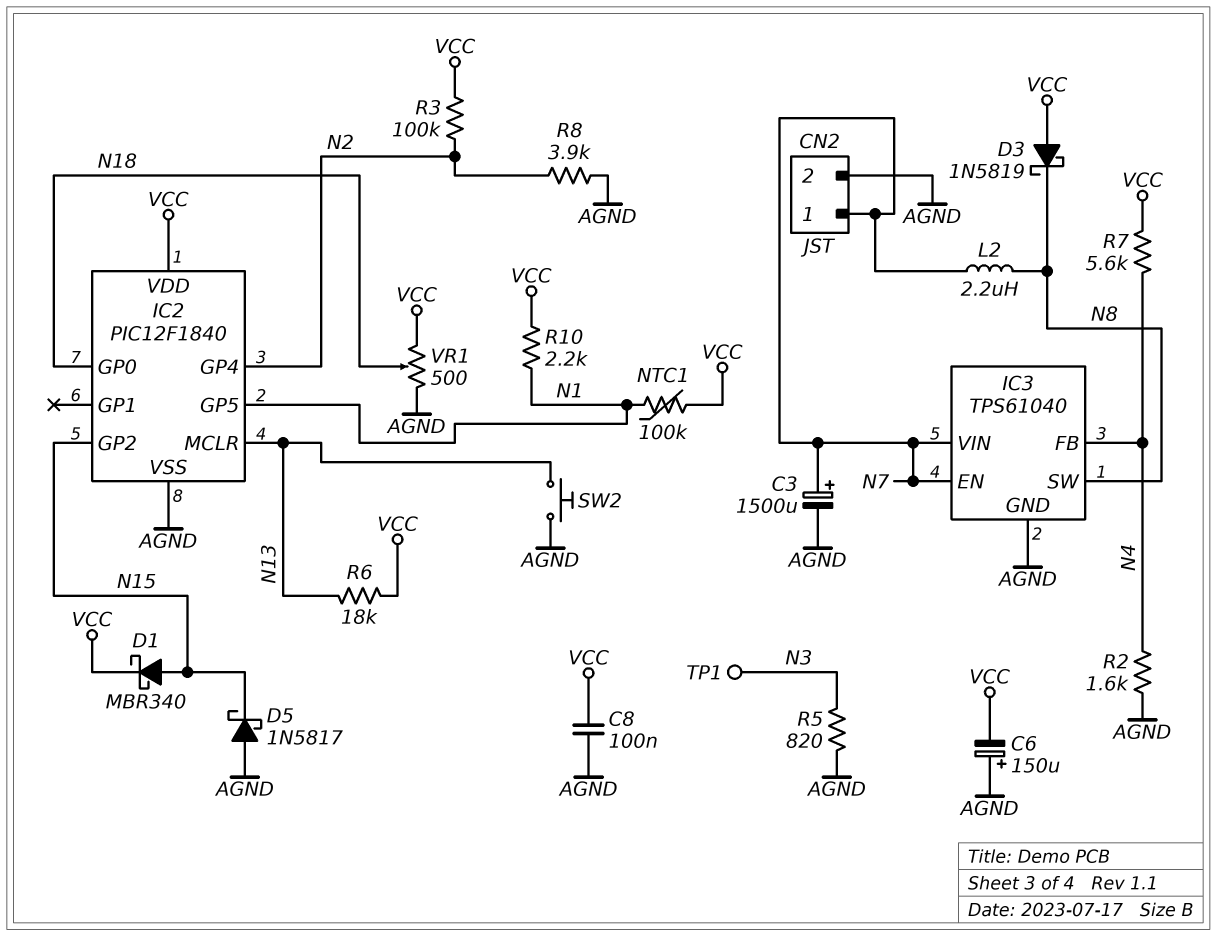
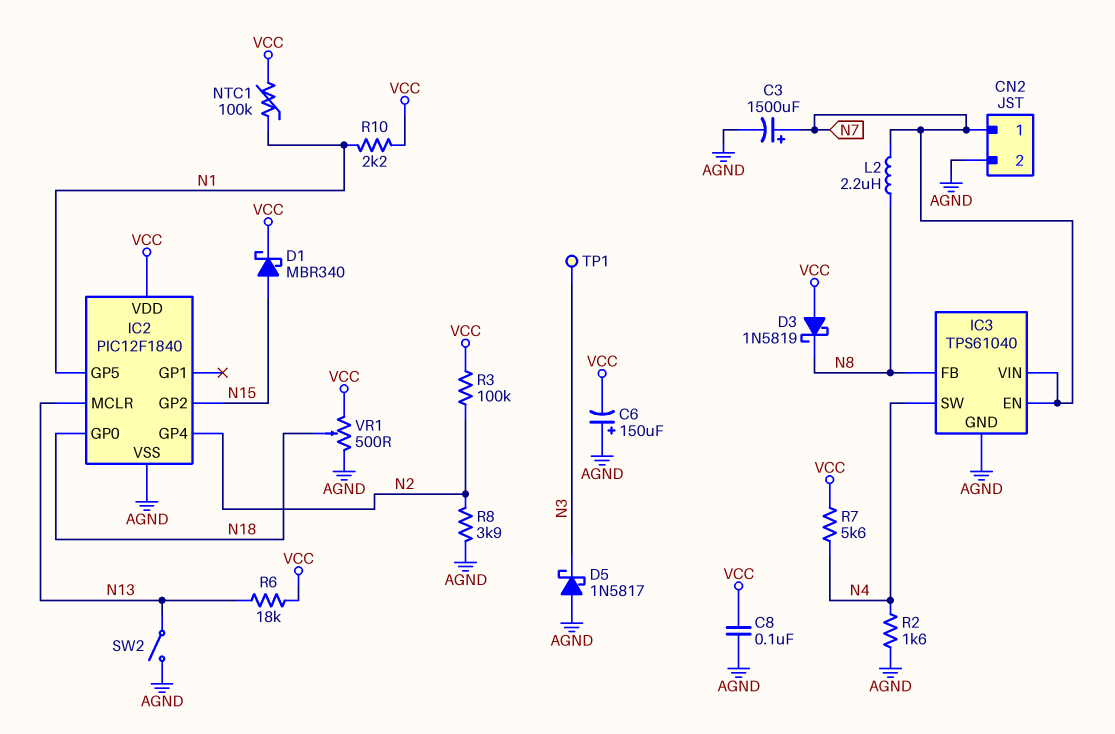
D5: schottky 1N5817 (A AGND, K N15) -> schottky 1N5817 (A AGND, K N3)
IC3 pin FB: N4 -> N8
IC3 pin SW: N8 -> N4
R5: 820 (AGND, N3) -> none
SW2: button (AGND, N13) -> switch (AGND, N13)

